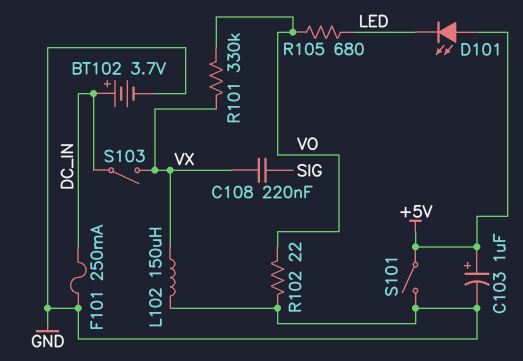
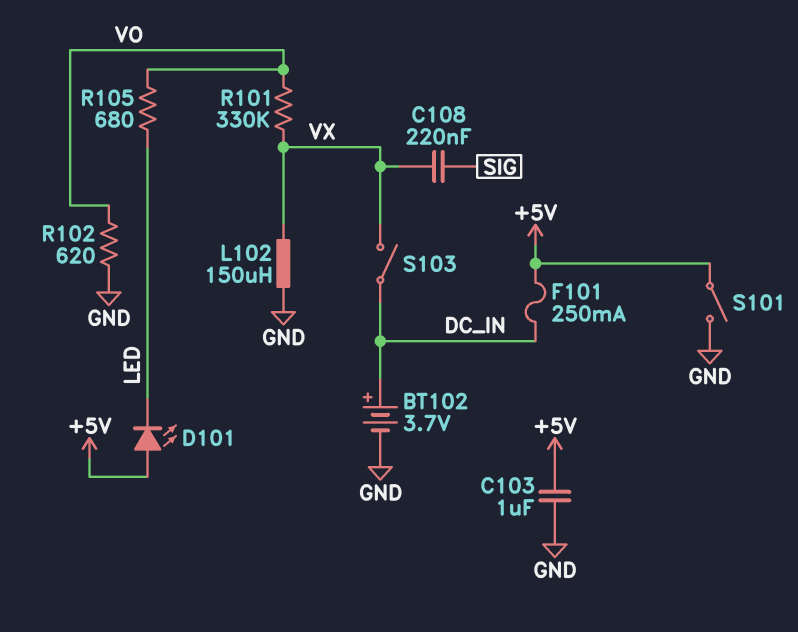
C103: 1uF (plus +5V, minus GND) -> 1uF (+5V, GND)
F101: 250mA (DC_IN, GND) -> 250mA (+5V, DC_IN)
R102: 22 (GND, VO) -> 620 (GND, VO)

